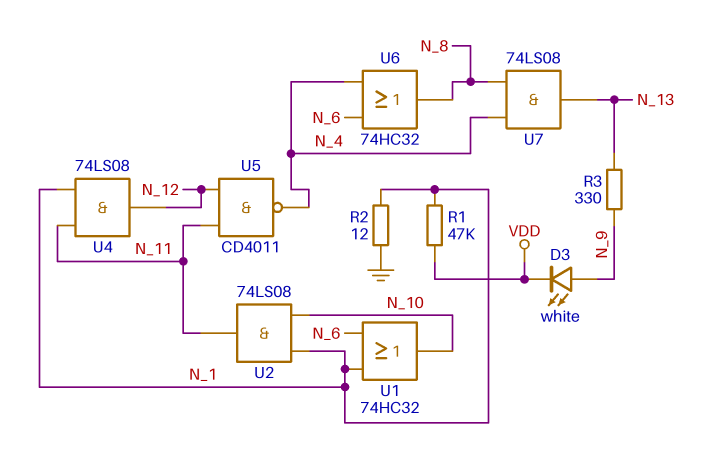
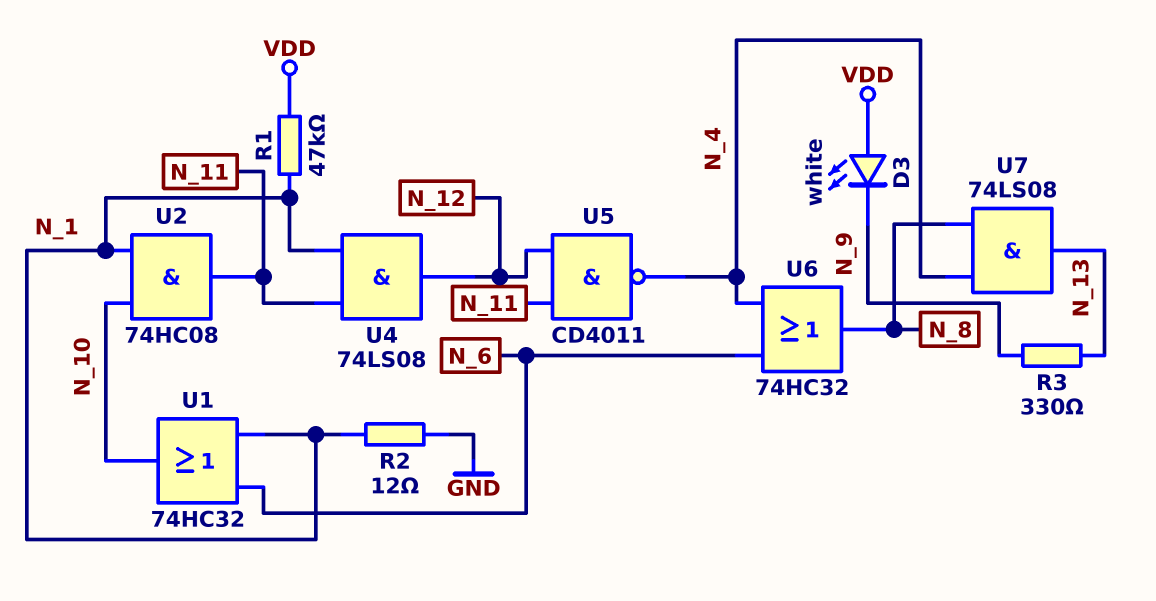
D3: LED white (A N_9, K VDD) -> LED white (A VDD, K N_9)
U2: AND 74LS08 (in N_1, in N_10, out N_11) -> AND 74HC08 (in N_1, in N_10, out N_11)

